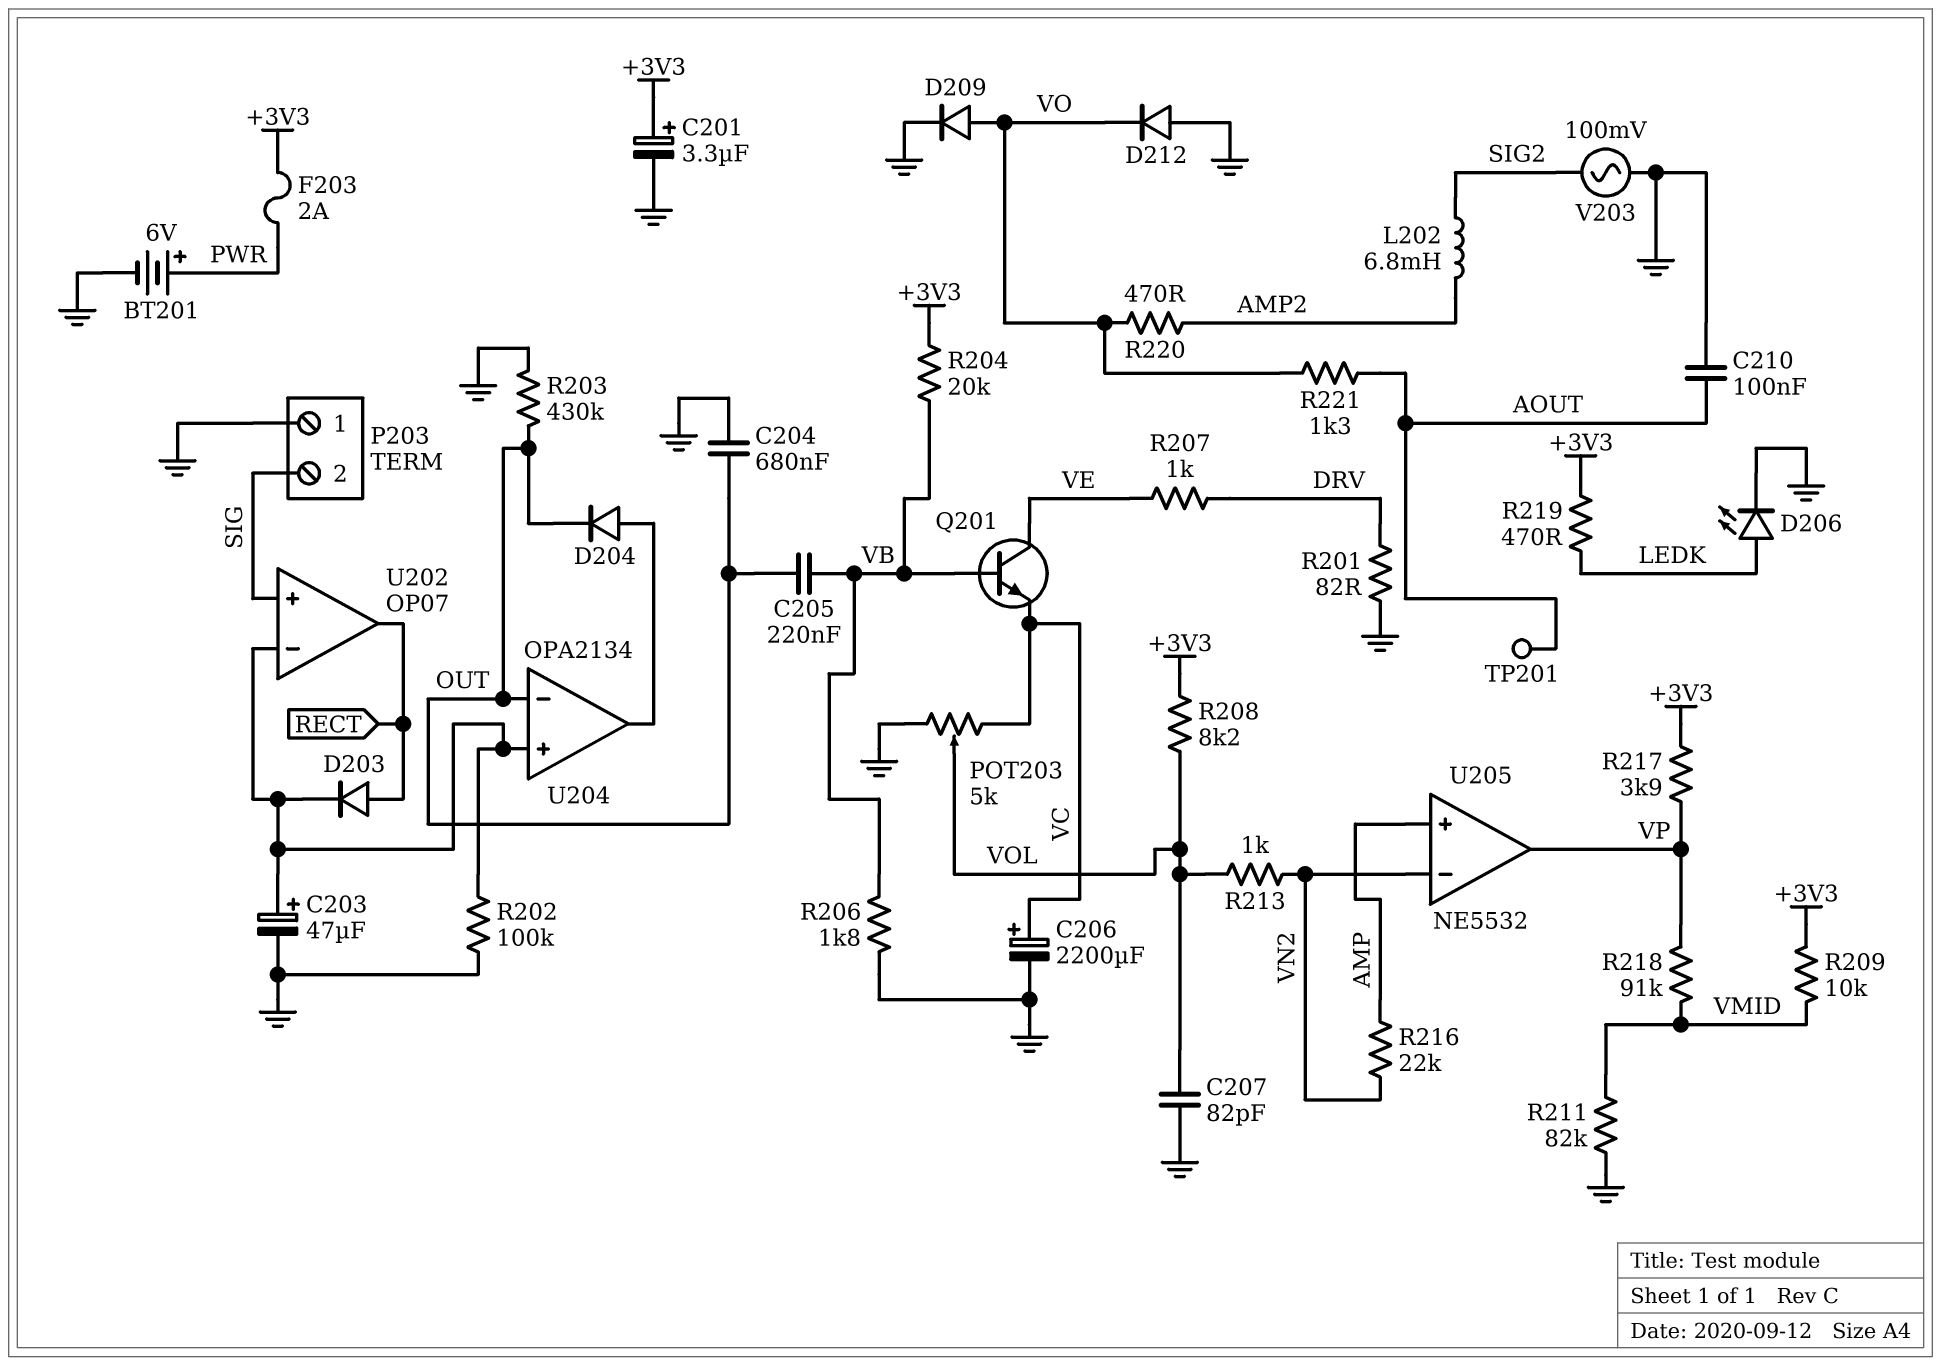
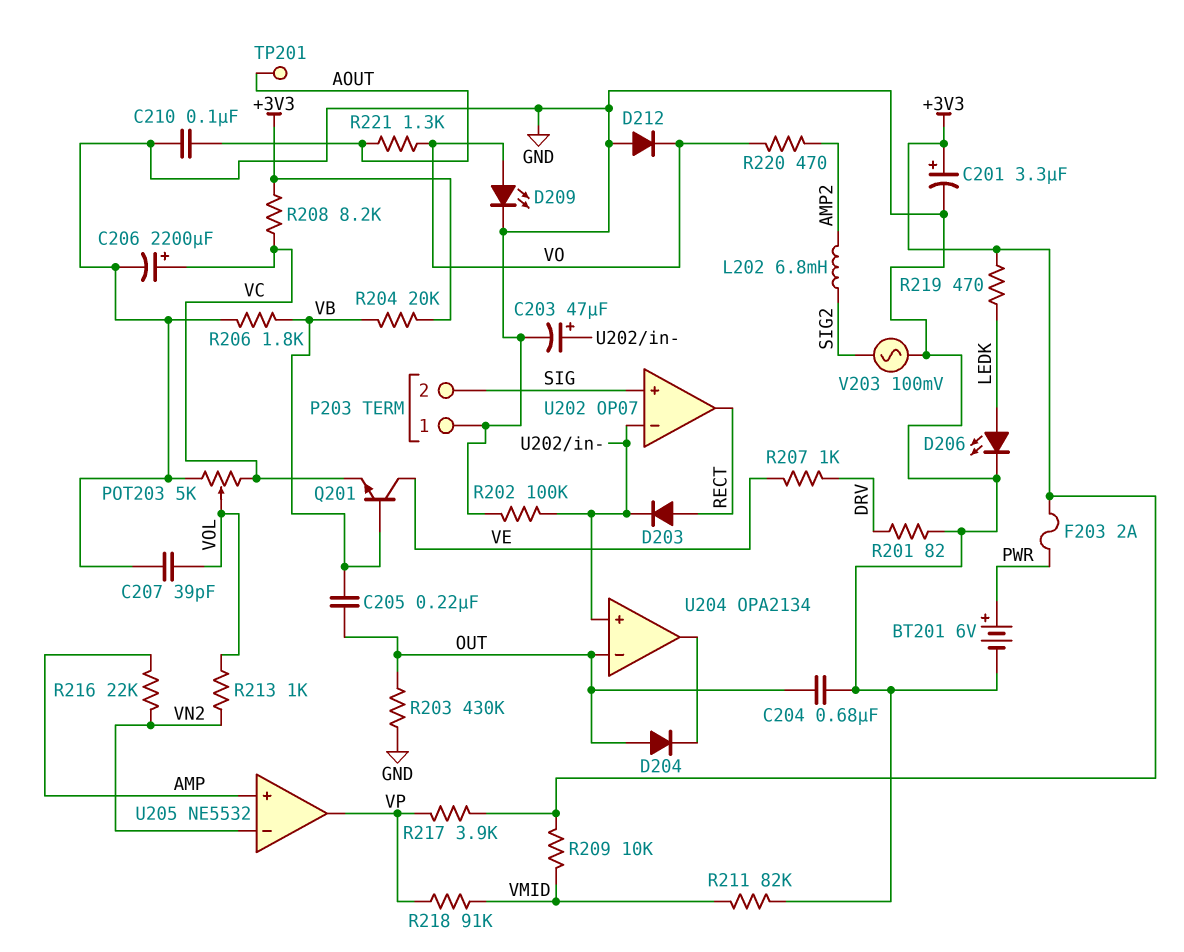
C207: 82pF (GND, VOL) -> 39pF (GND, VOL)
D204: diode (A U204/out, K OUT) -> diode (A OUT, K U204/out)
D209: diode (A VO, K GND) -> LED (A VO, K GND)
R208: 8.2k (+3V3, VOL) -> 8.2k (+3V3, VC)

